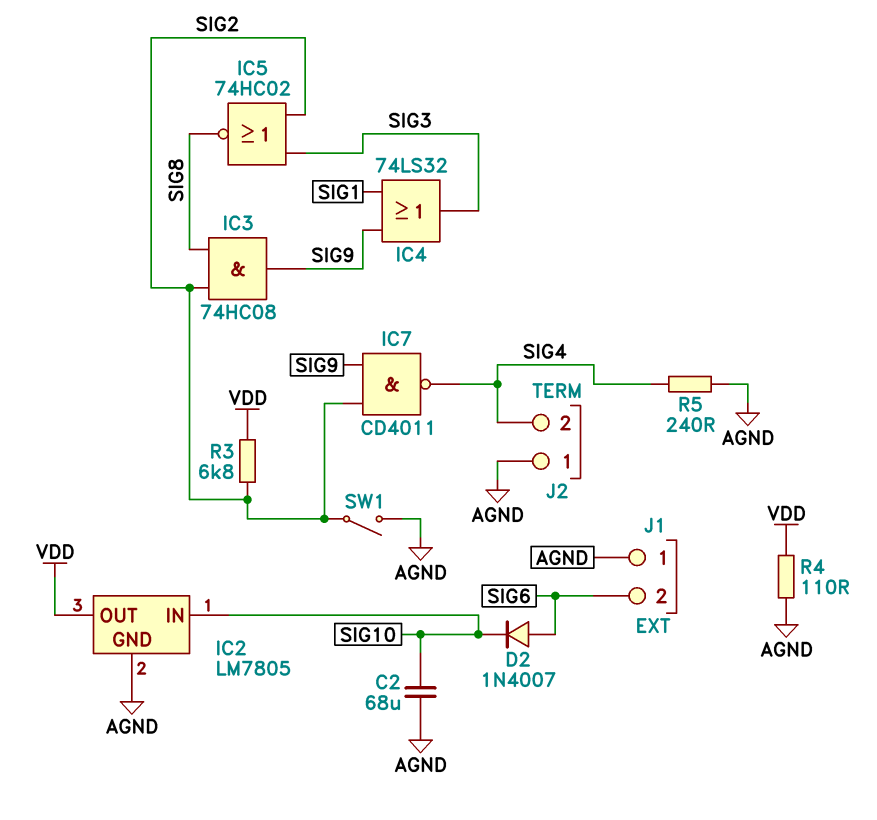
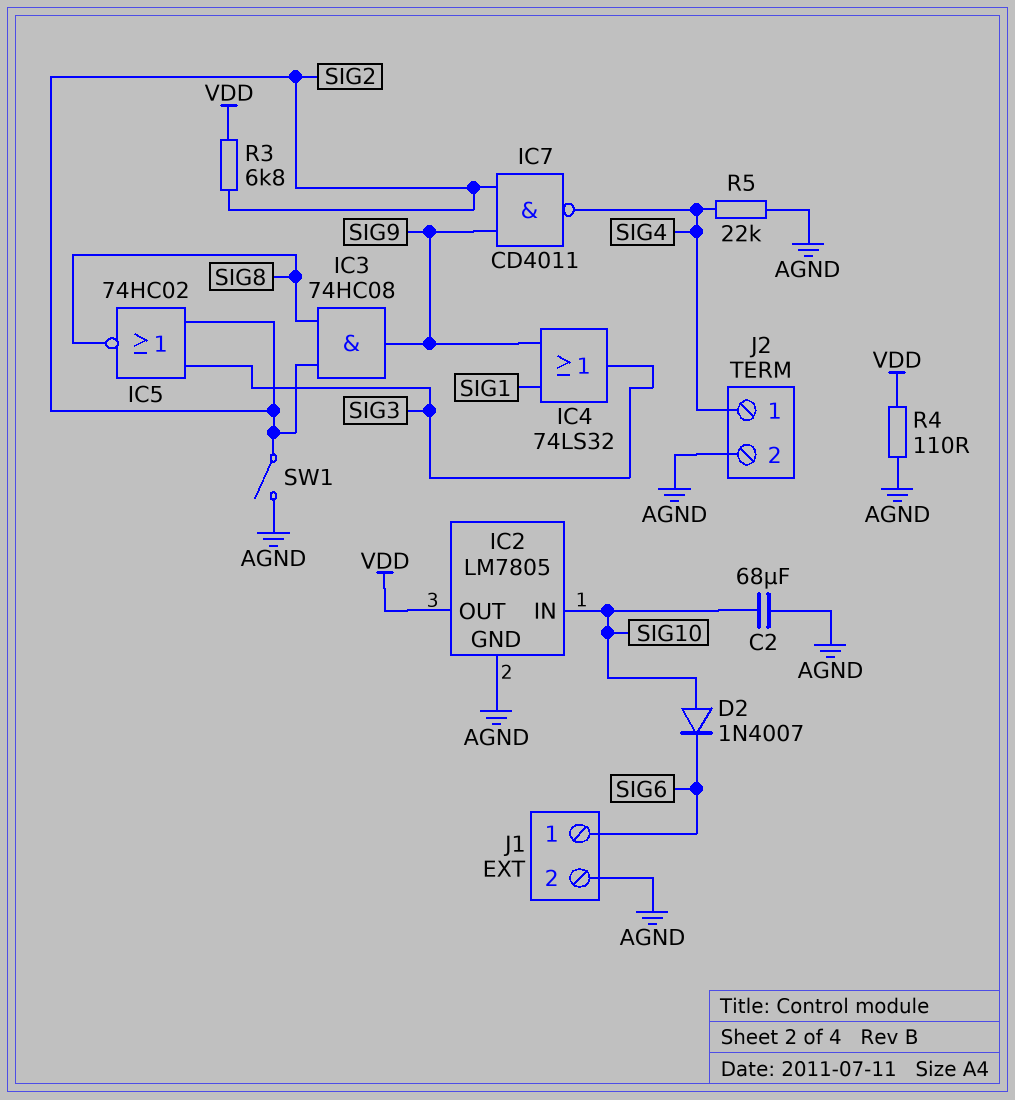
D2: diode 1N4007 (A SIG6, K SIG10) -> diode 1N4007 (A SIG10, K SIG6)
J1 pin 1: AGND -> SIG6
J1 pin 2: SIG6 -> AGND
J2 pin 1: AGND -> SIG4
J2 pin 2: SIG4 -> AGND
R5: 240 (AGND, SIG4) -> 22k (AGND, SIG4)

